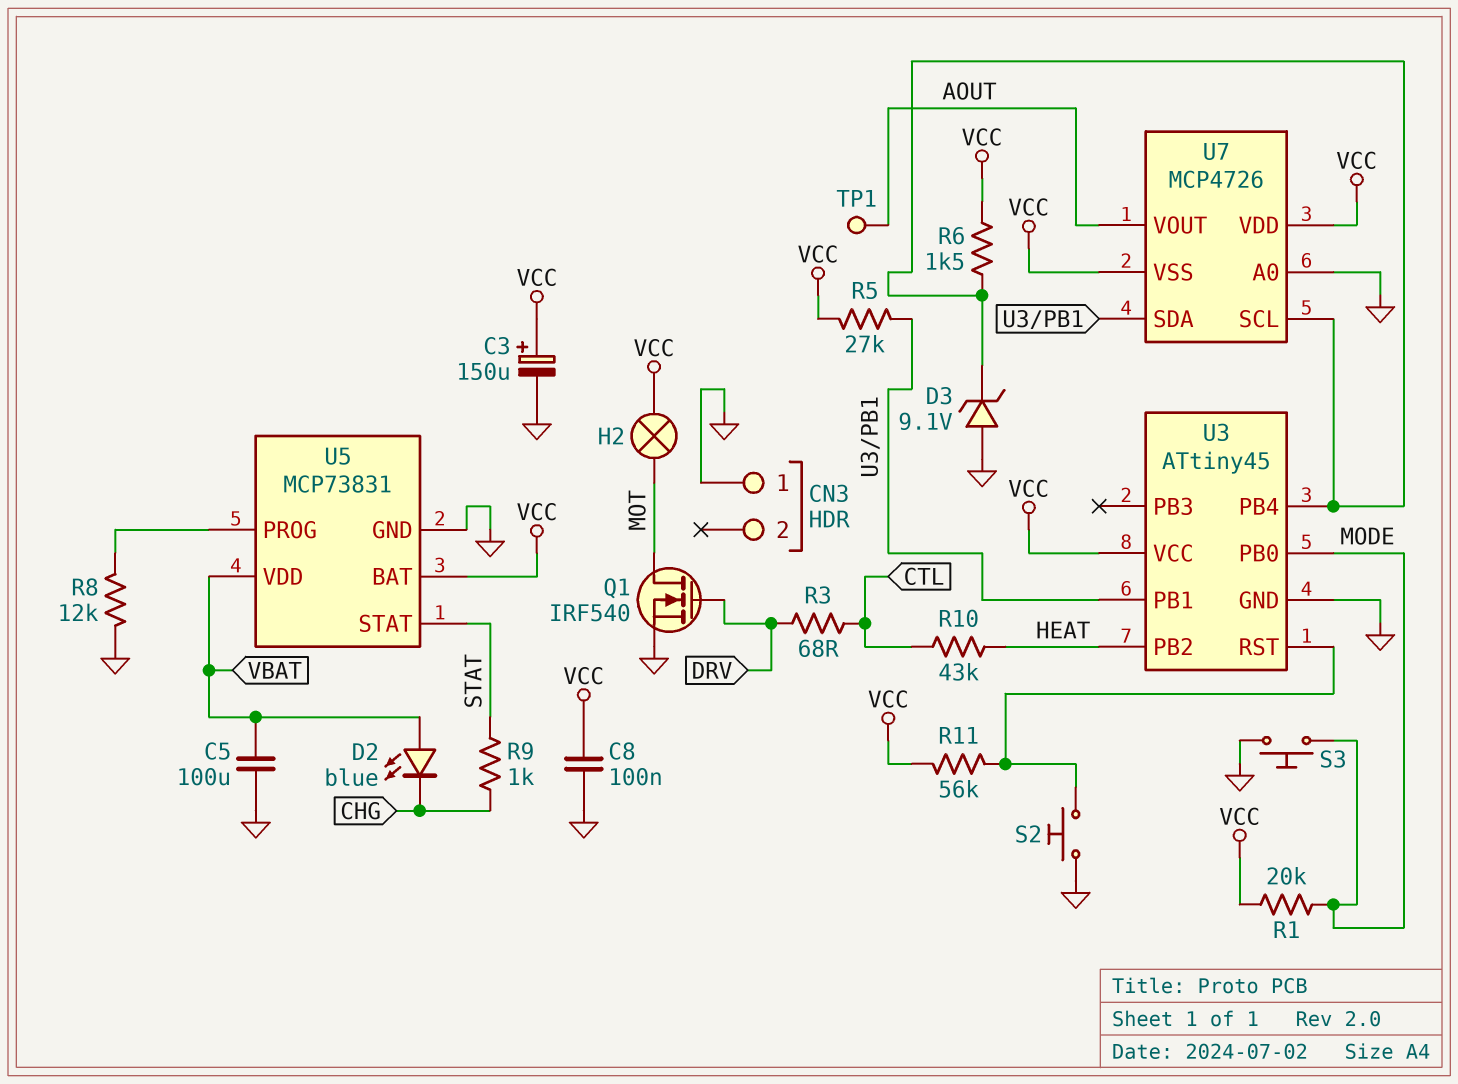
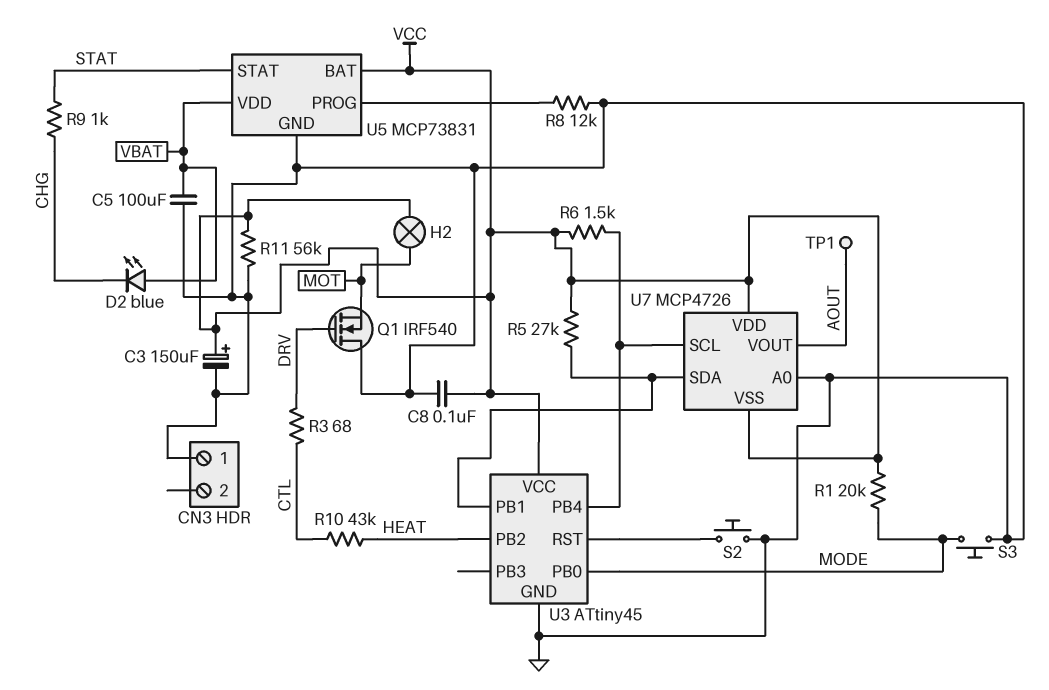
D3: zener 9.1V (A GND, K U3/PB4) -> none
Q1: NMOS IRF540 (G DRV, D MOT, S GND) -> NMOS IRF540 (G DRV, D GND, S MOT)
R11: 56k (U3/RST, VCC) -> 56k (GND, VCC)

